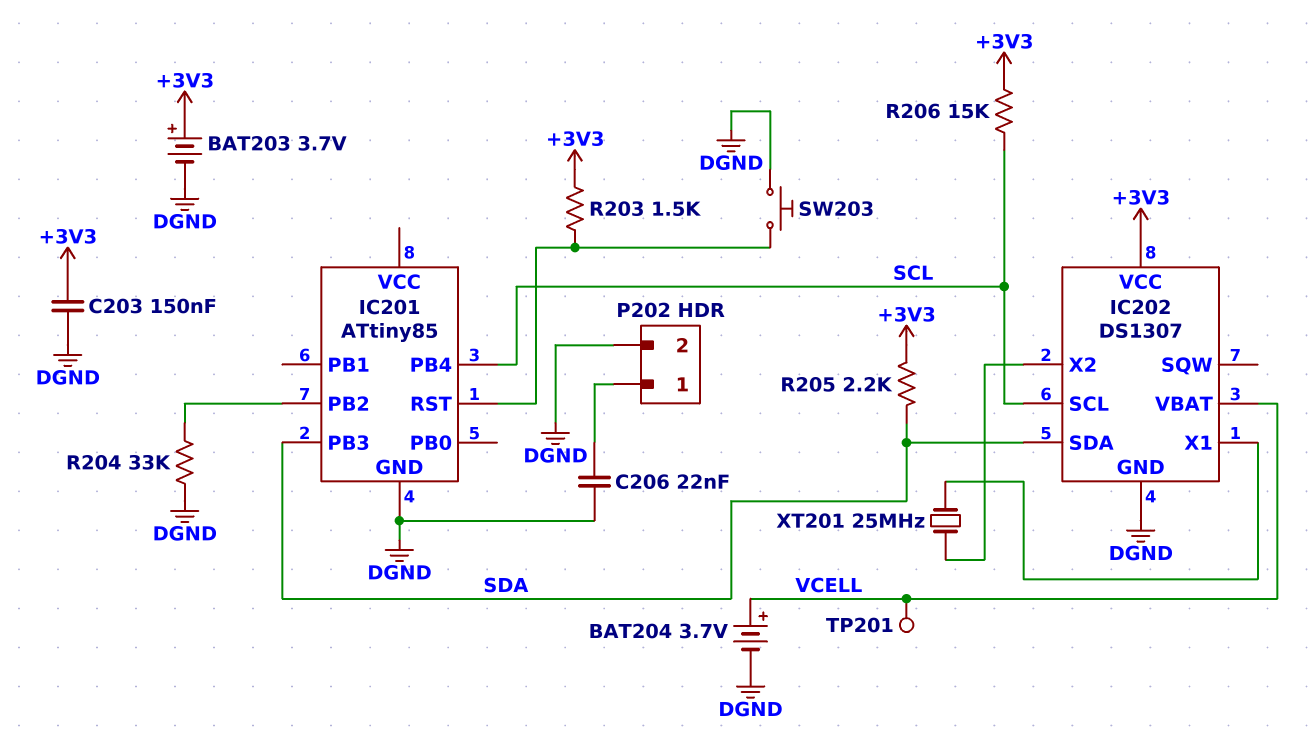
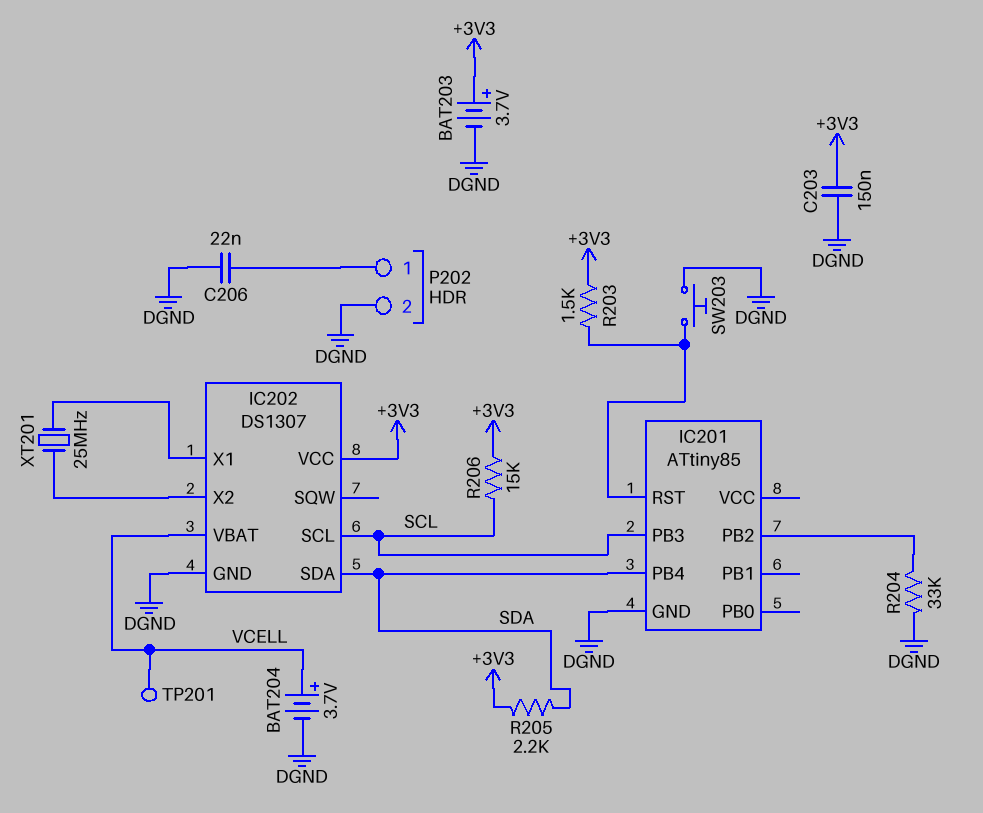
IC201 pin PB3: SDA -> SCL
IC201 pin PB4: SCL -> SDA

